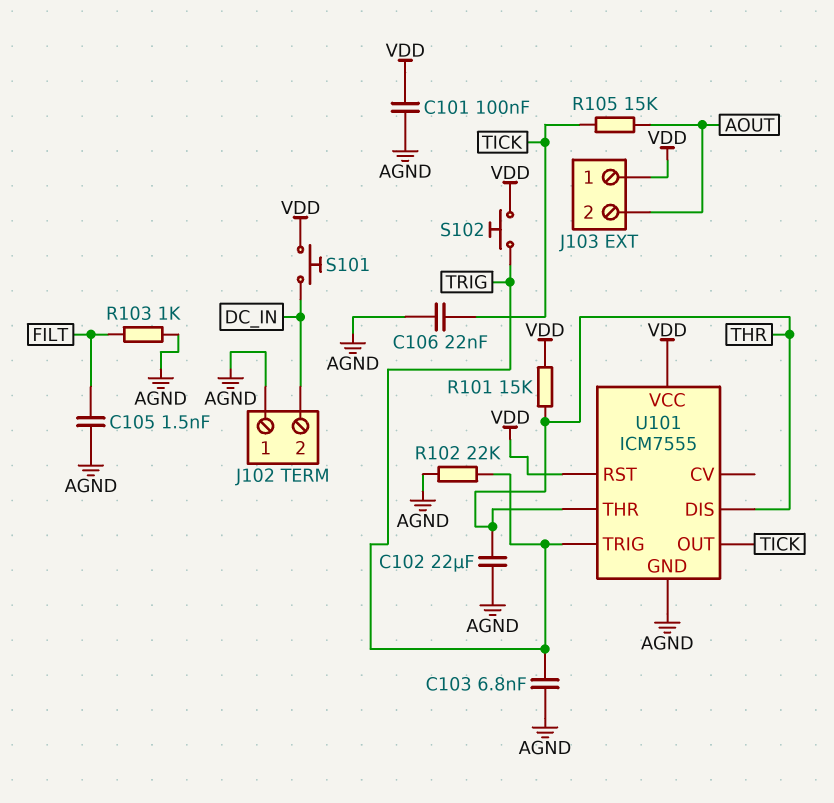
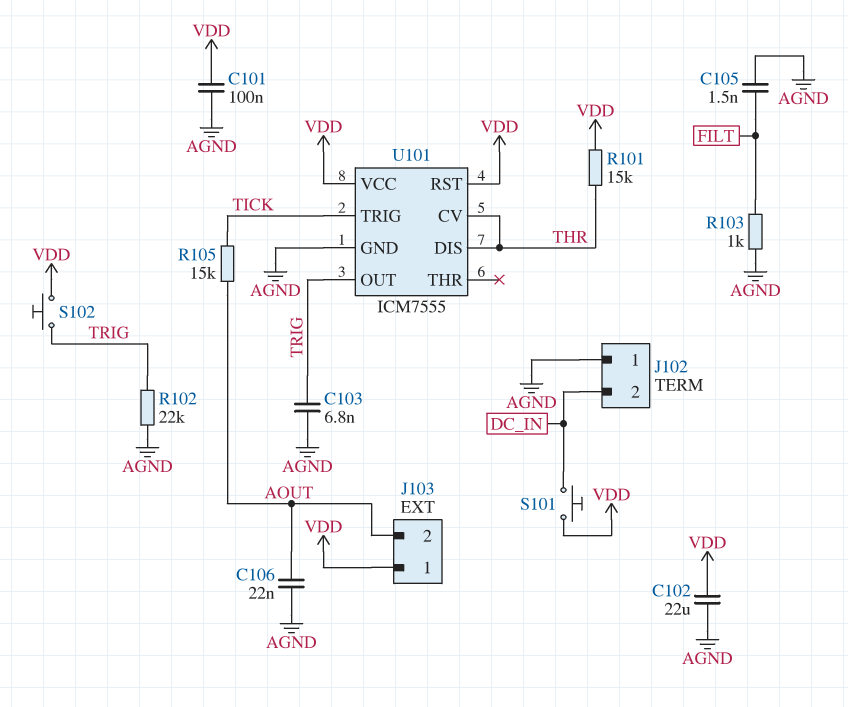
C102: 22uF (AGND, THR) -> 22uF (AGND, VDD)
C106: 22nF (AGND, TICK) -> 22nF (AGND, AOUT)
U101 pin CV: none -> THR
U101 pin OUT: TICK -> TRIG
U101 pin THR: THR -> none
U101 pin TRIG: TRIG -> TICK

